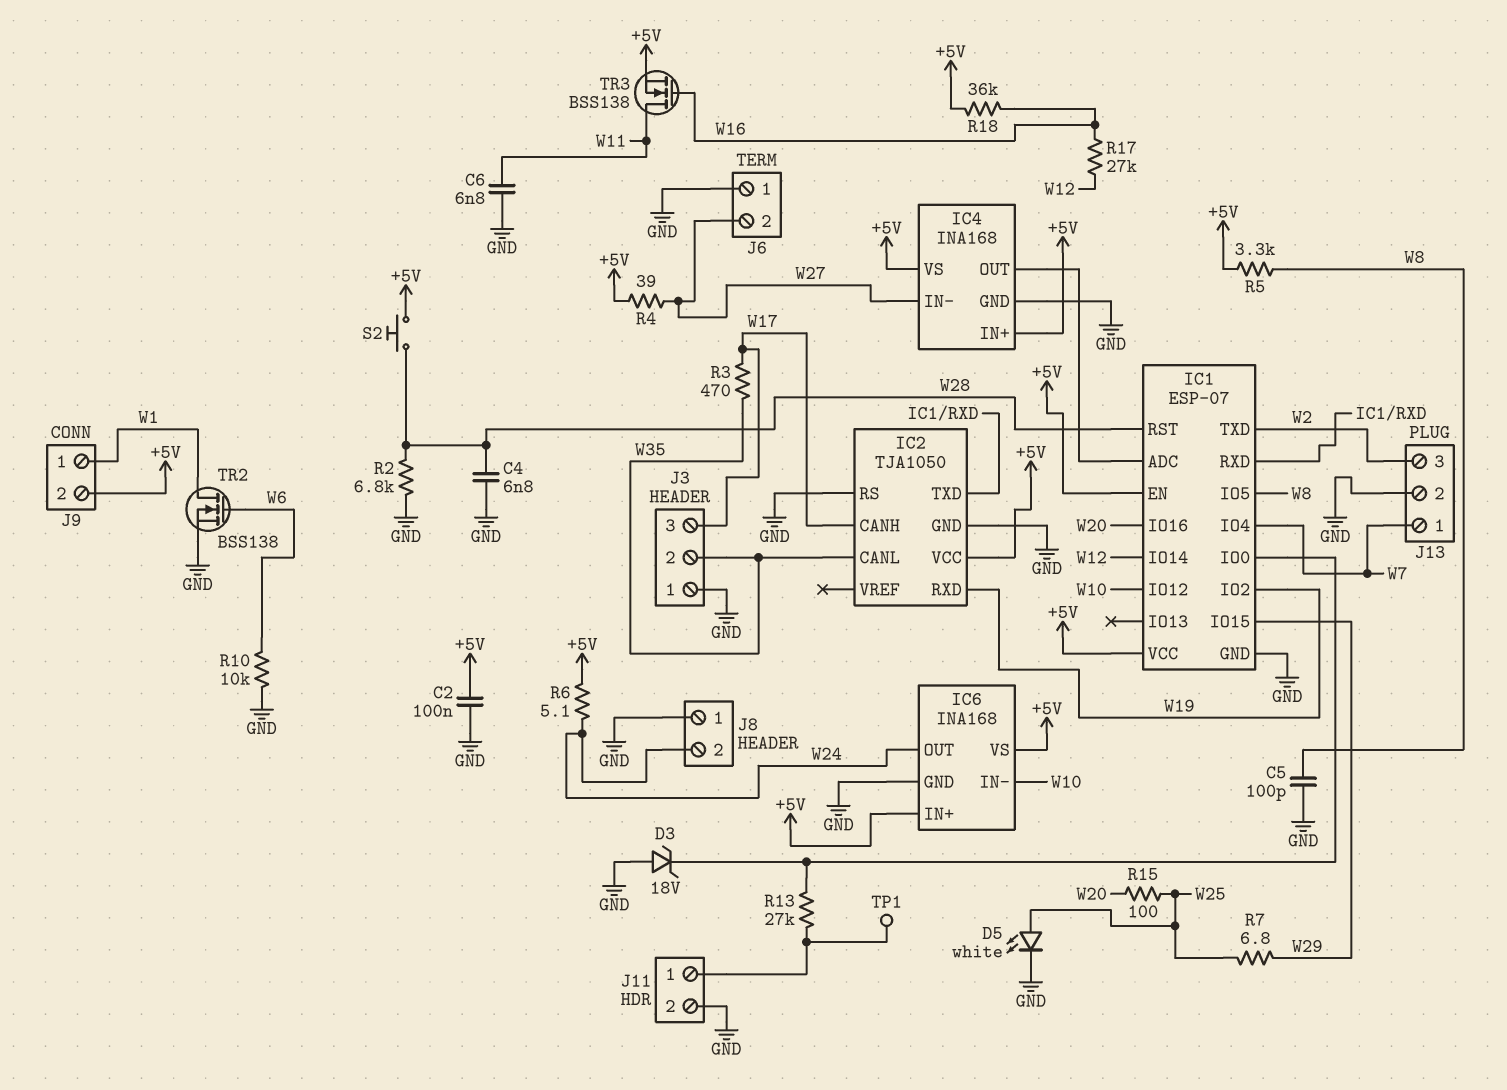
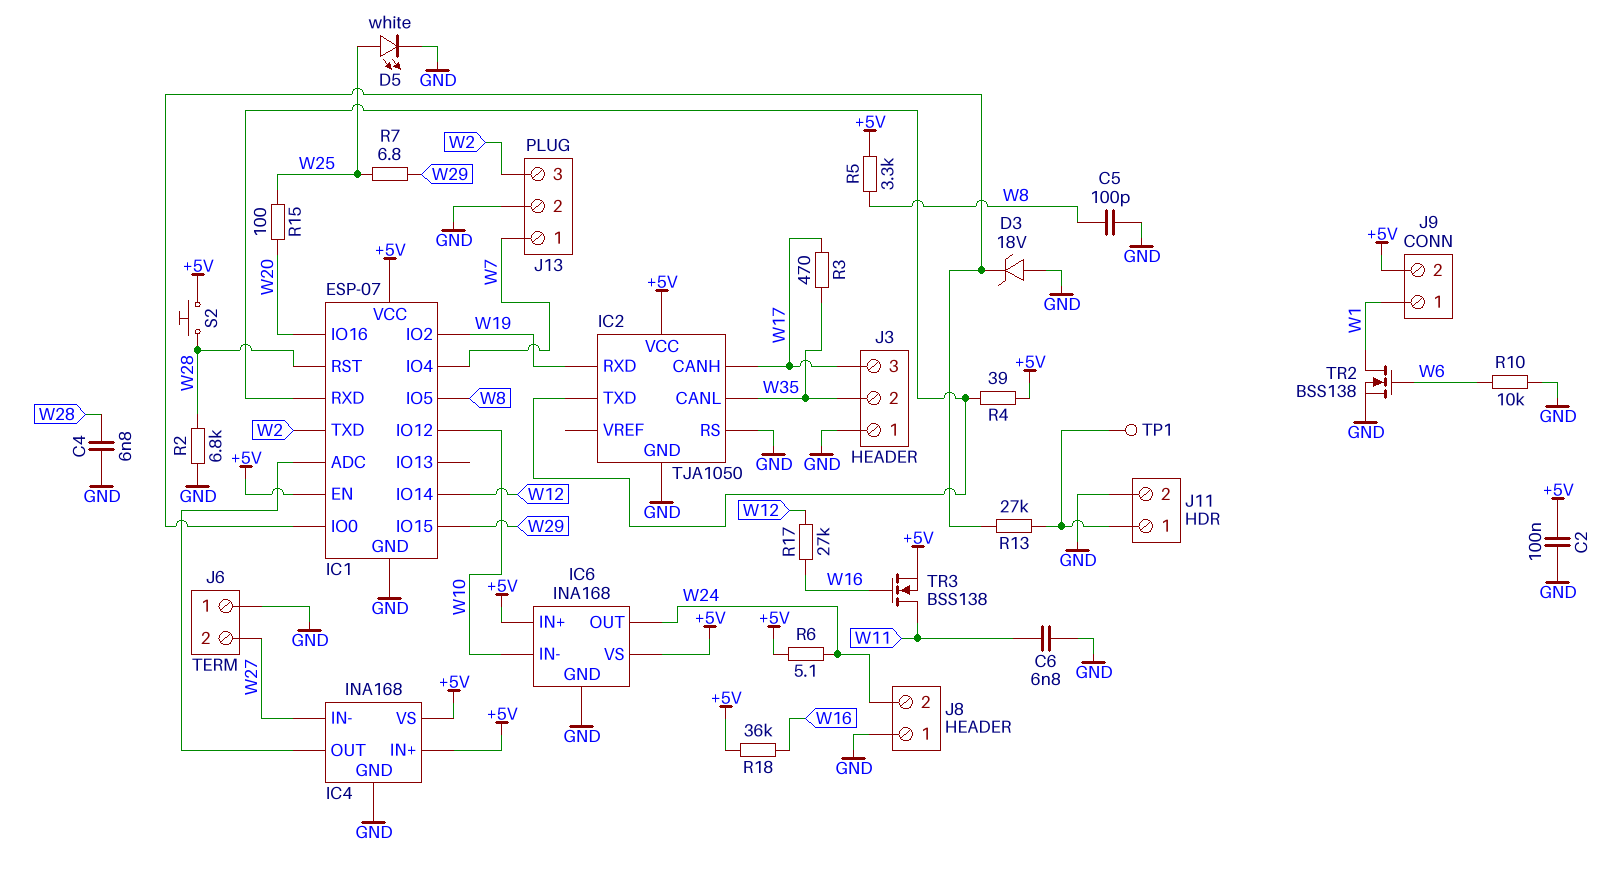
R4: 39 (+5V, W27) -> 39 (+5V, IC1/RXD)

